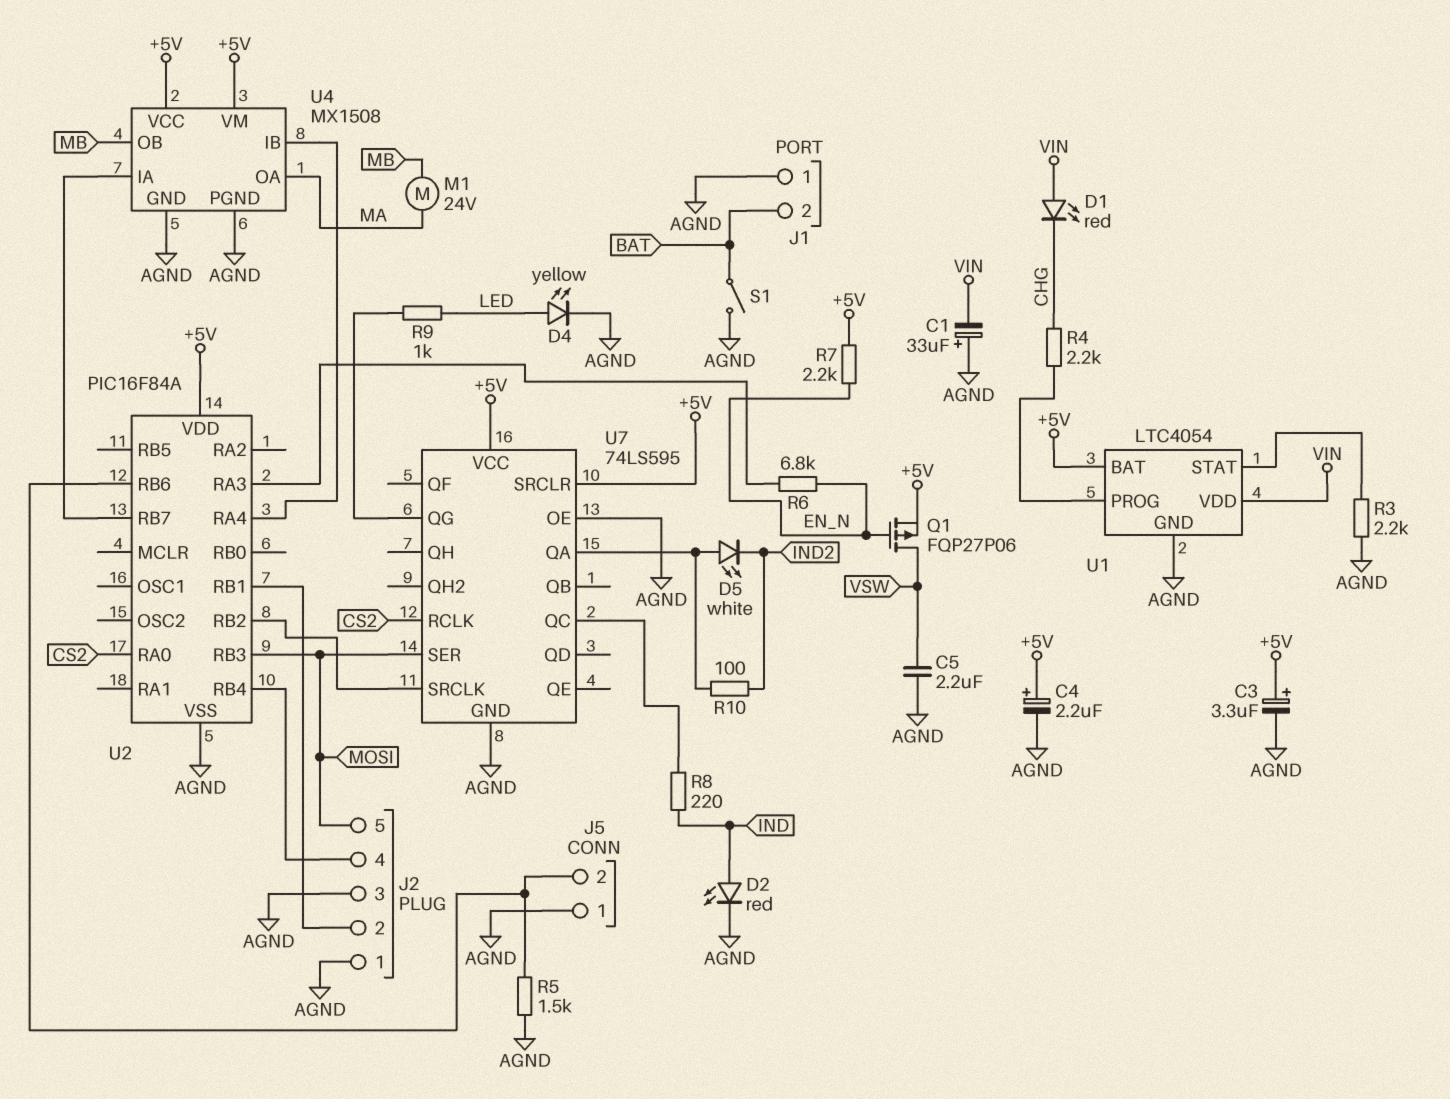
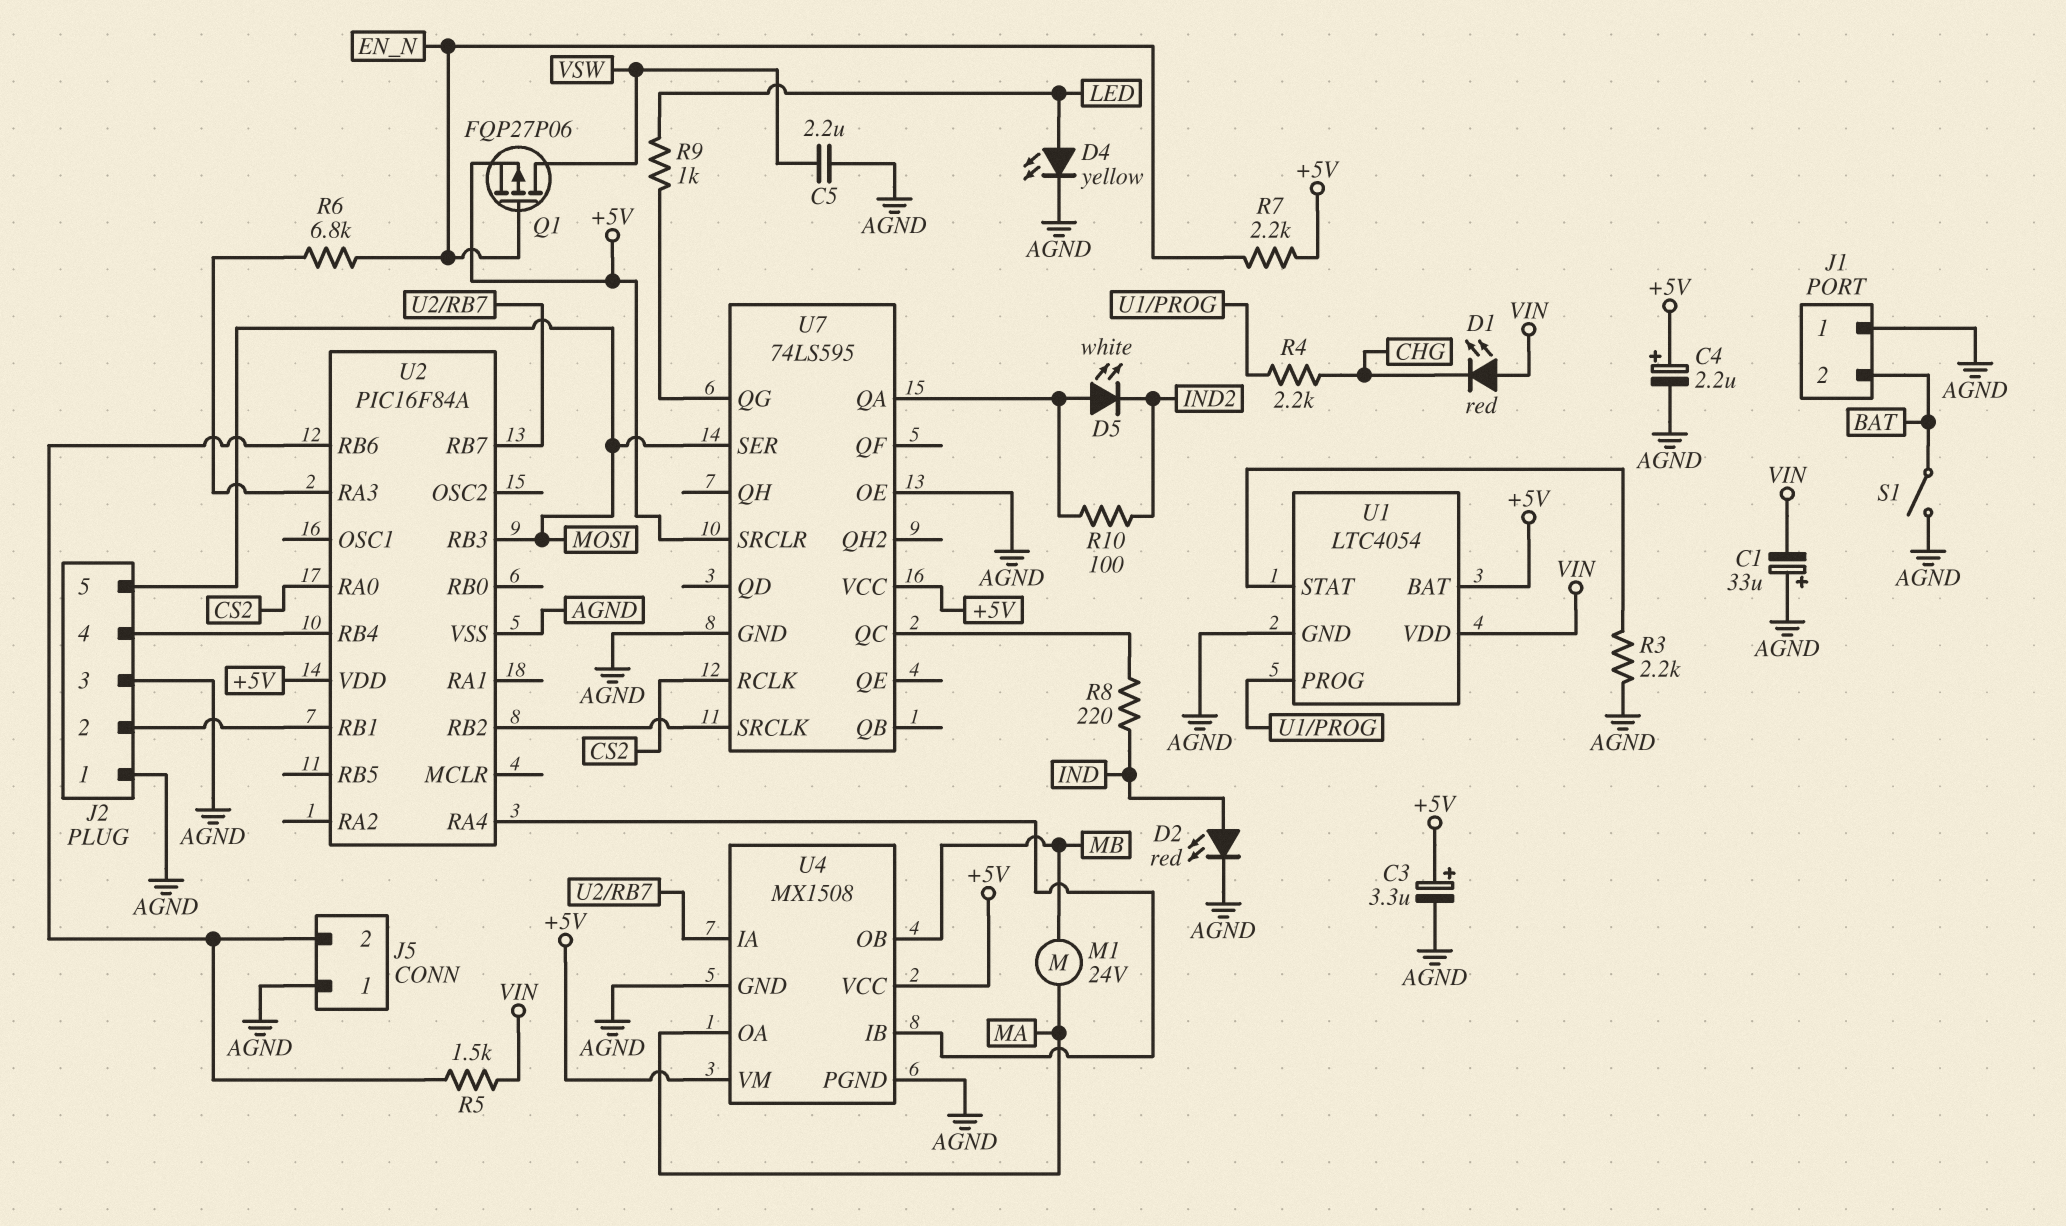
R5: 1.5k (AGND, J5/2) -> 1.5k (J5/2, VIN)

